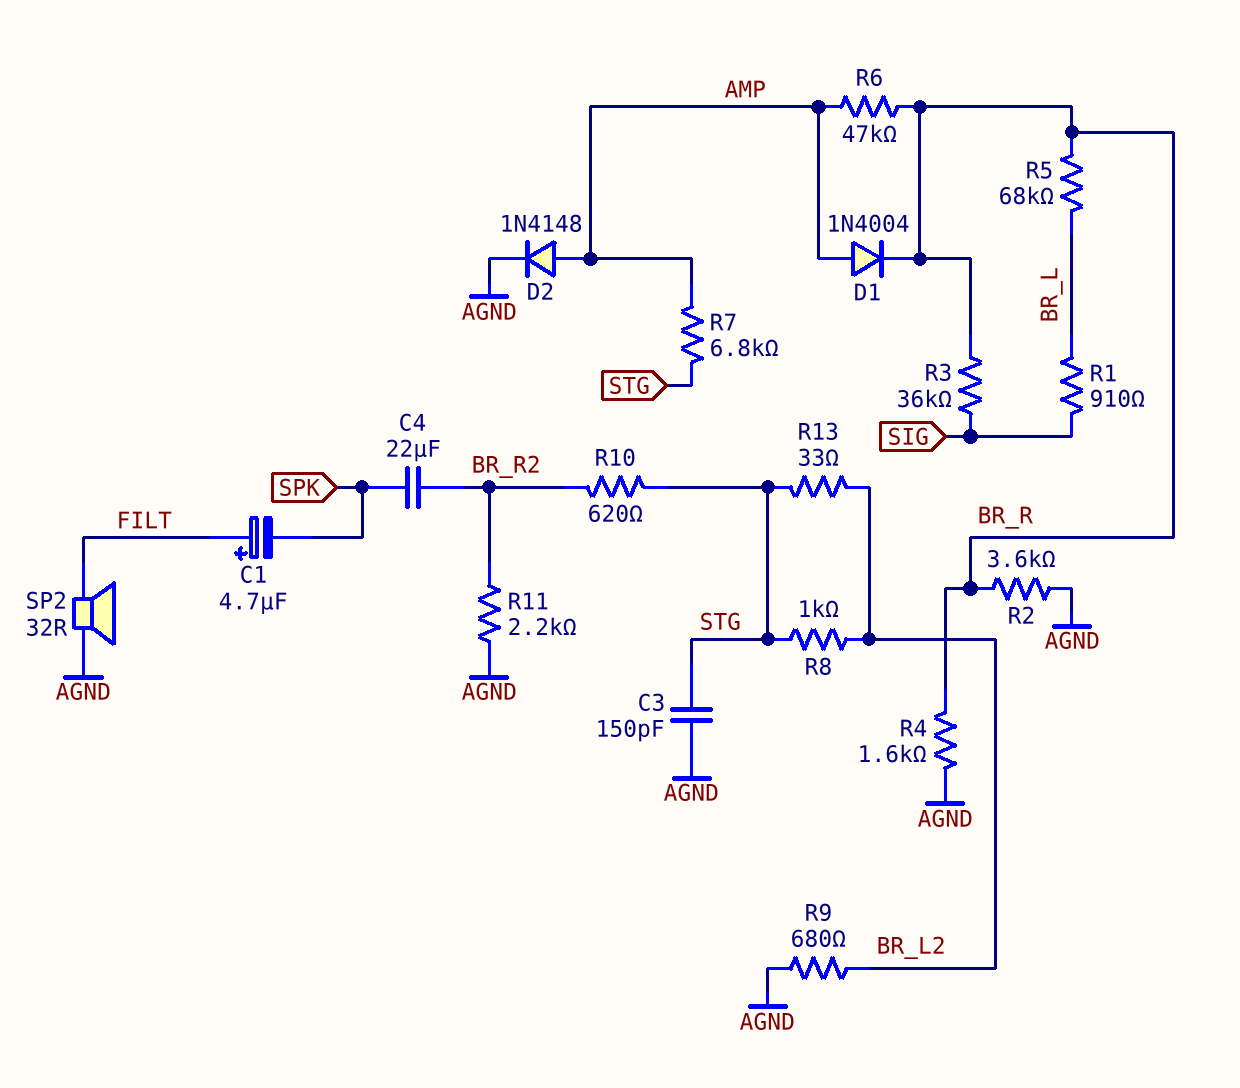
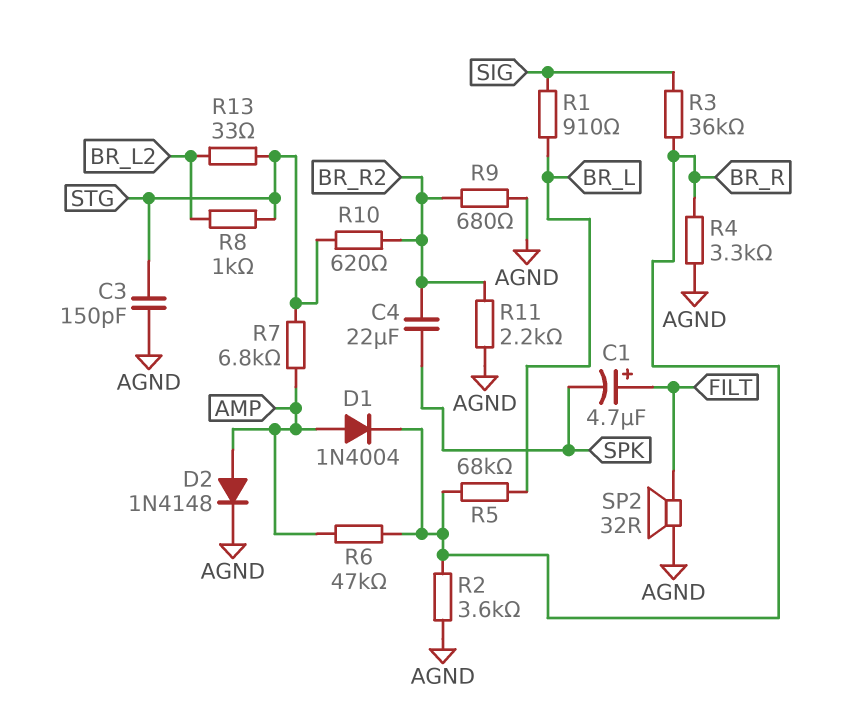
R4: 1.6k (AGND, BR_R) -> 3.3k (AGND, BR_R)
R9: 680 (AGND, BR_L2) -> 680 (AGND, BR_R2)

